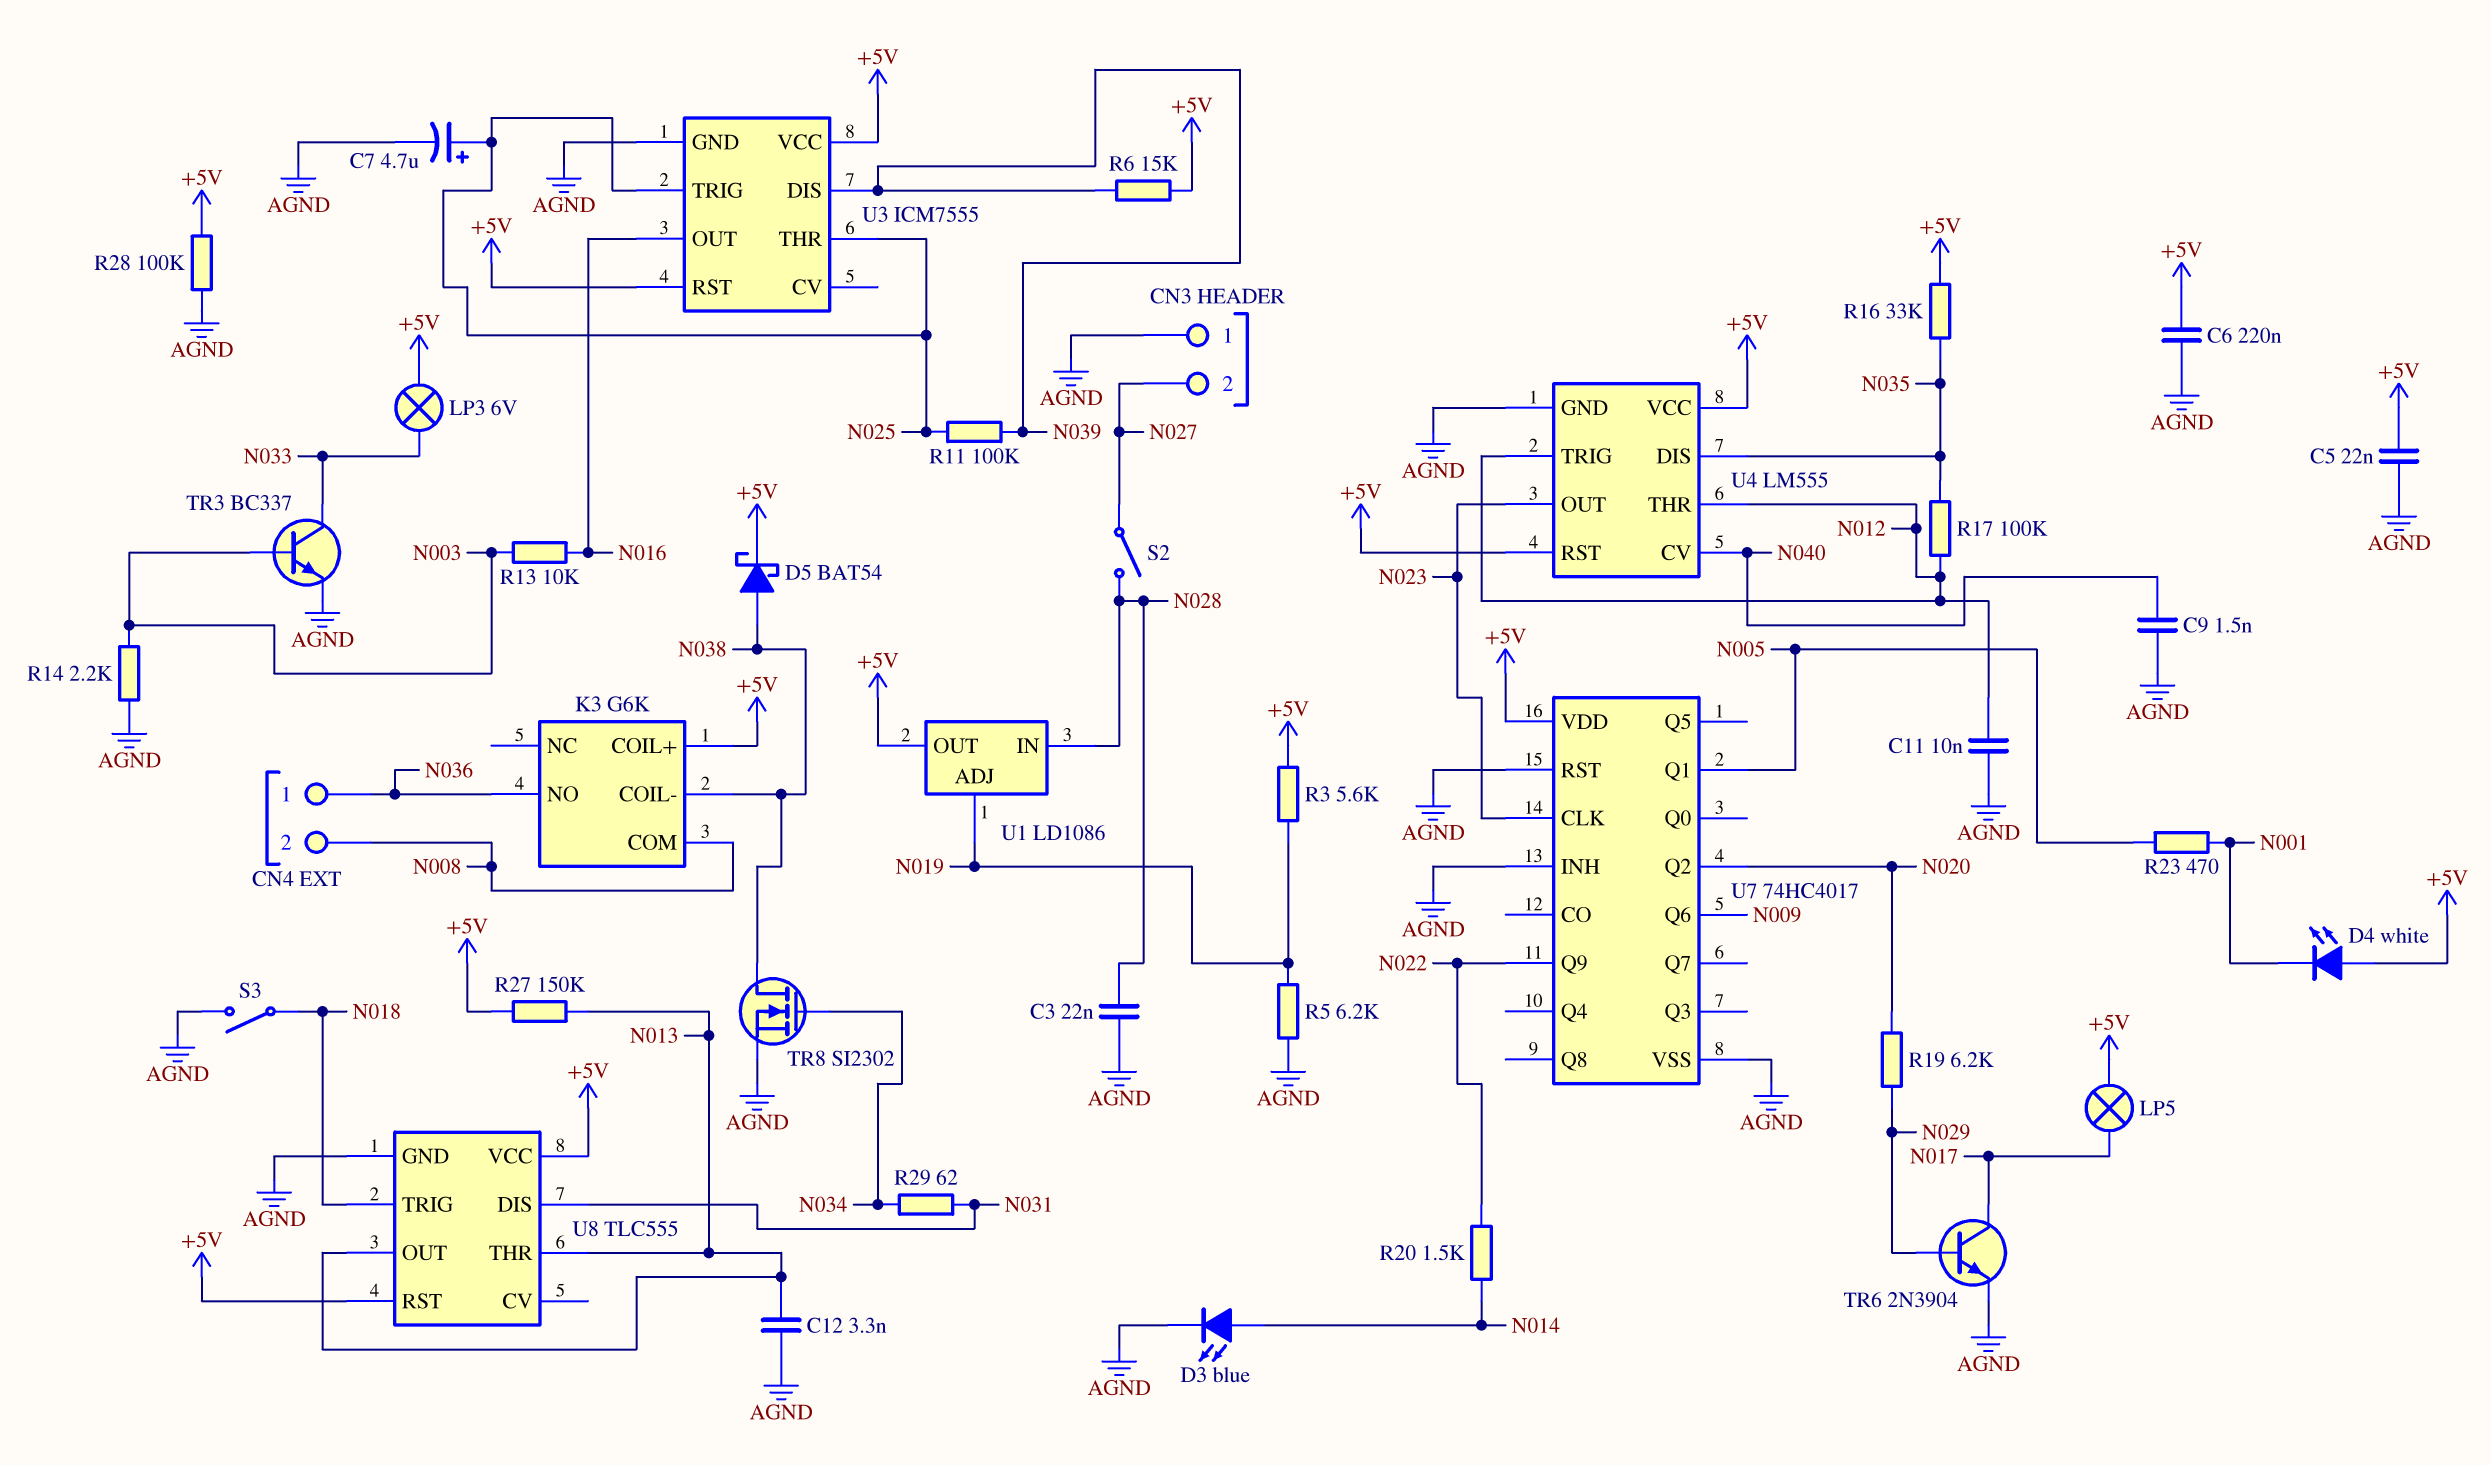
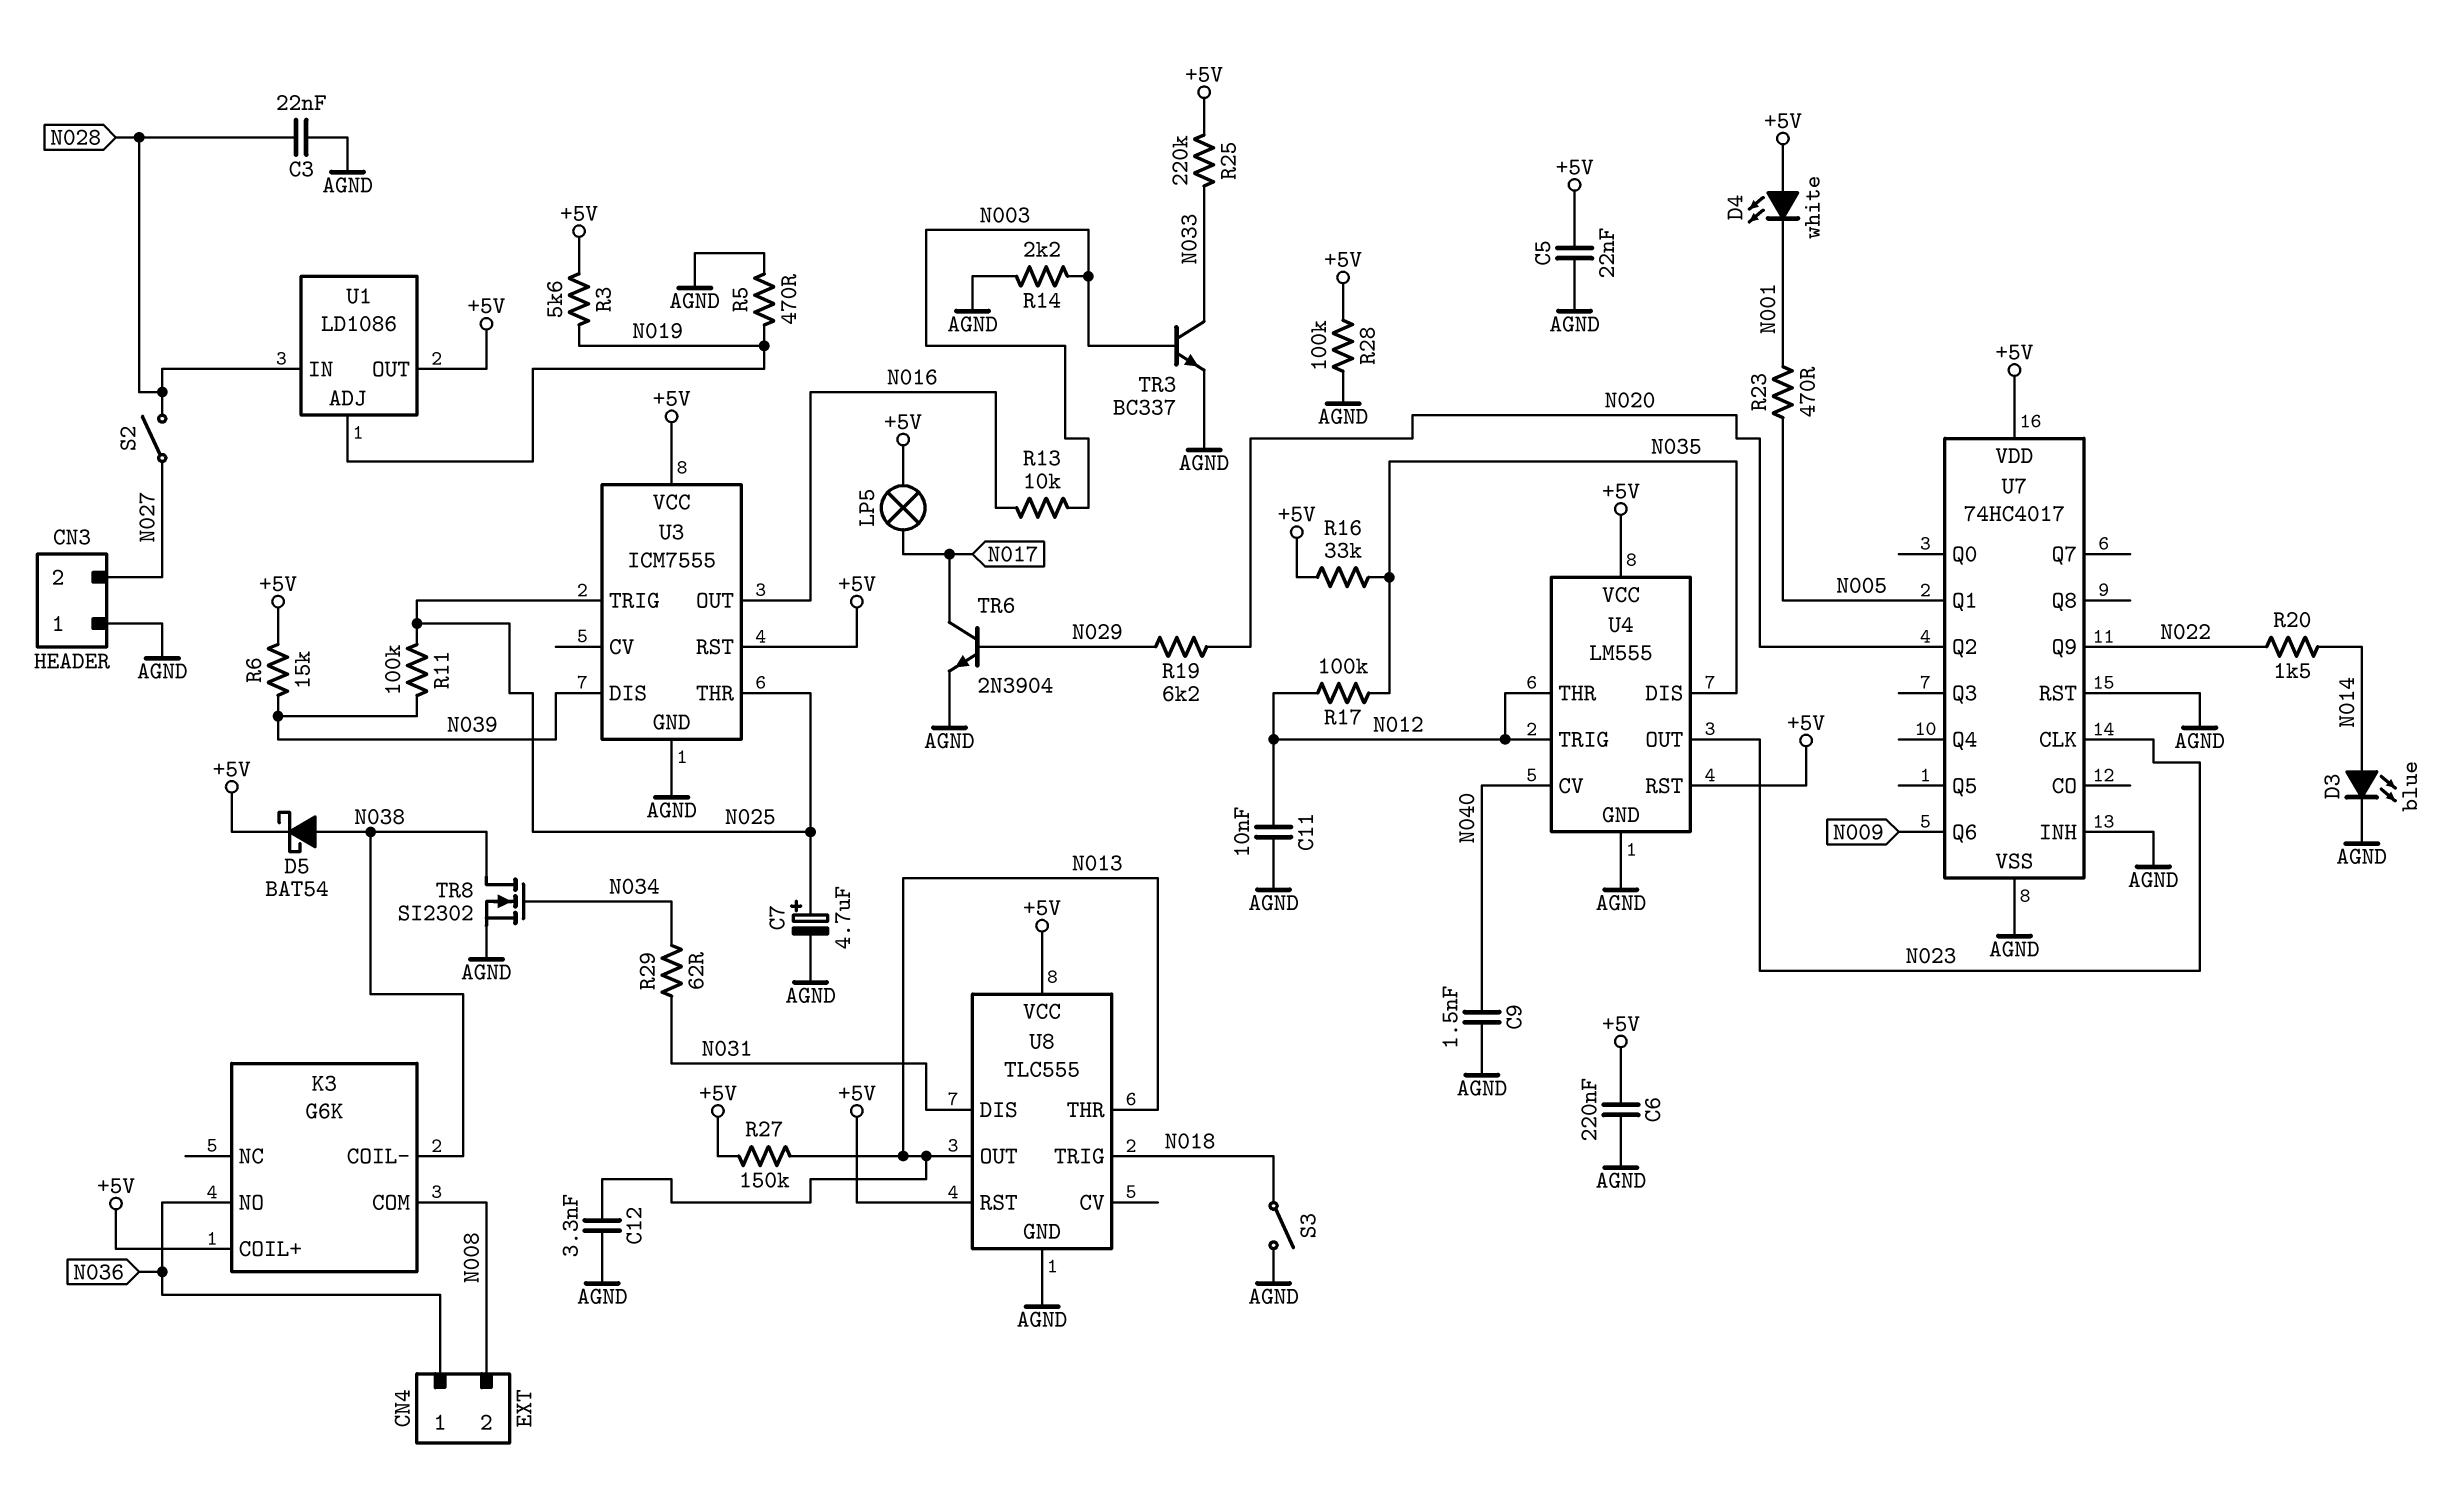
LP3: lamp 6V (+5V, N033) -> none
R5: 6.2k (AGND, N019) -> 470 (AGND, N019)
R25: none -> 220k (+5V, N033)

